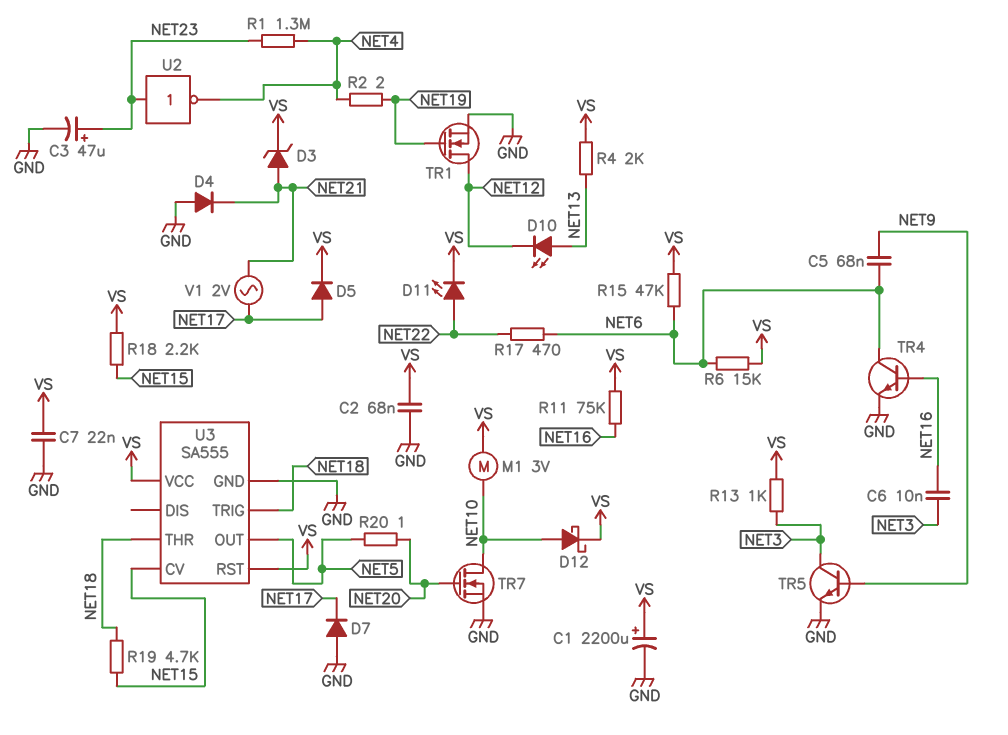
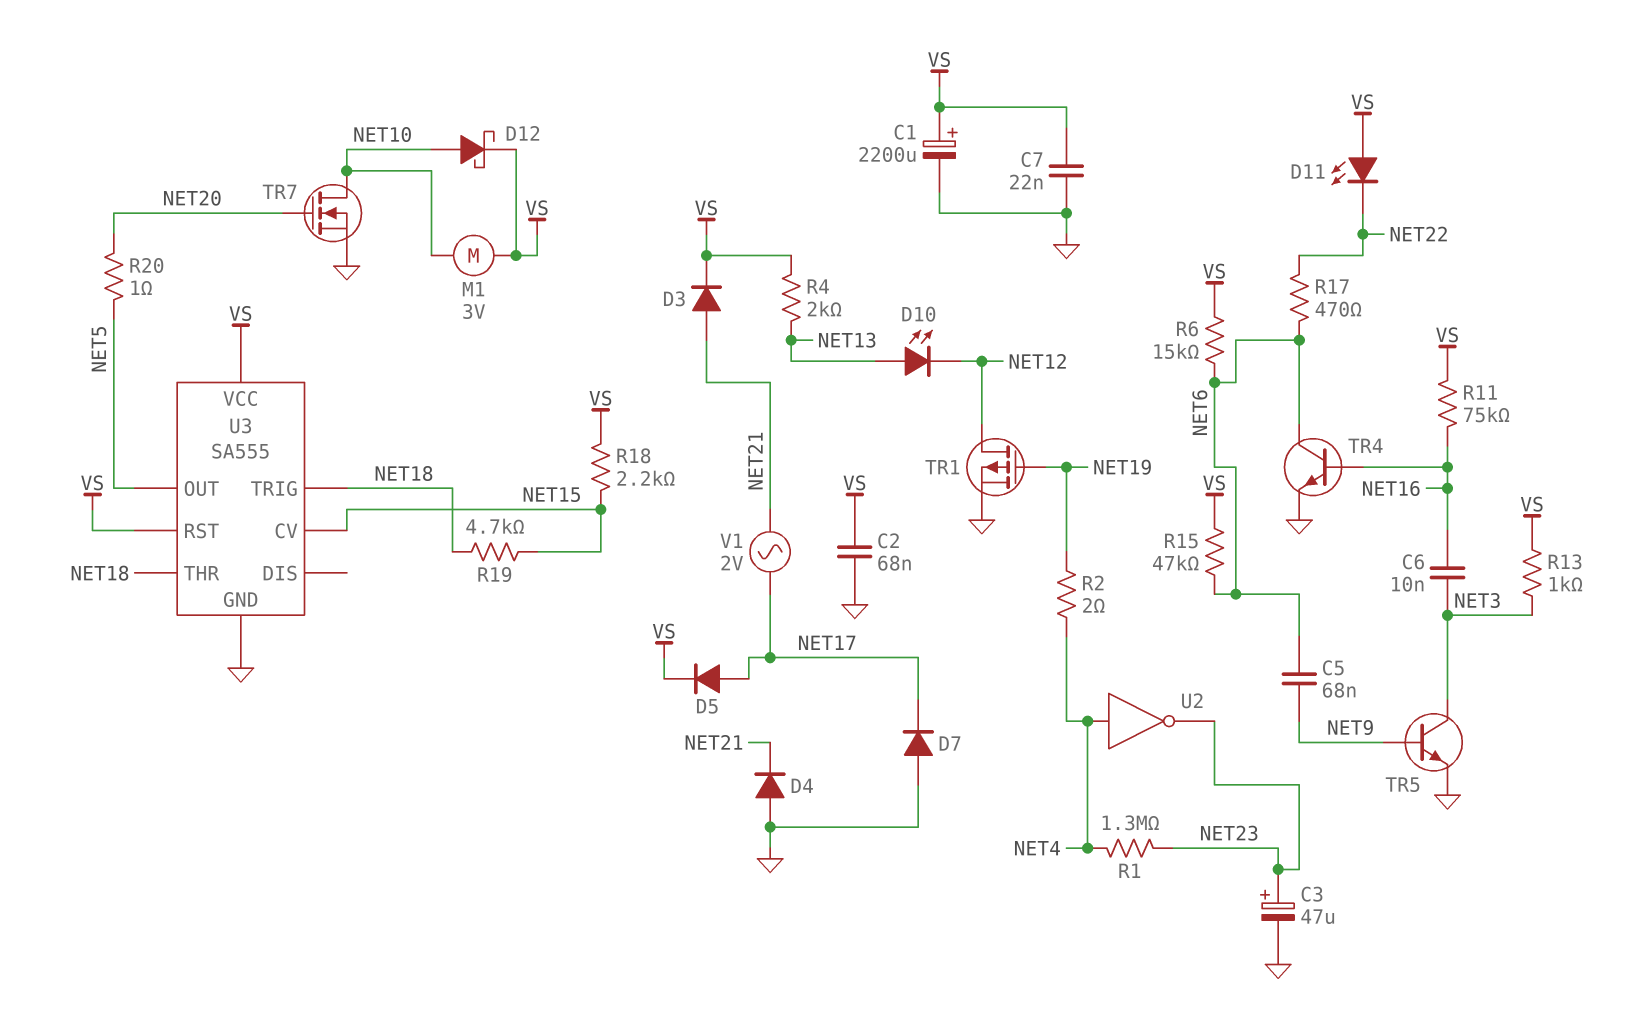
D3: zener (A NET21, K VS) -> diode (A NET21, K VS)
D11: LED (A NET22, K VS) -> LED (A VS, K NET22)
TR1: NMOS (G NET19, D NET12, S GND) -> PMOS (G NET19, D NET12, S GND)
U2: NOT (in NET23, out NET4) -> NOT (in NET4, out NET23)

